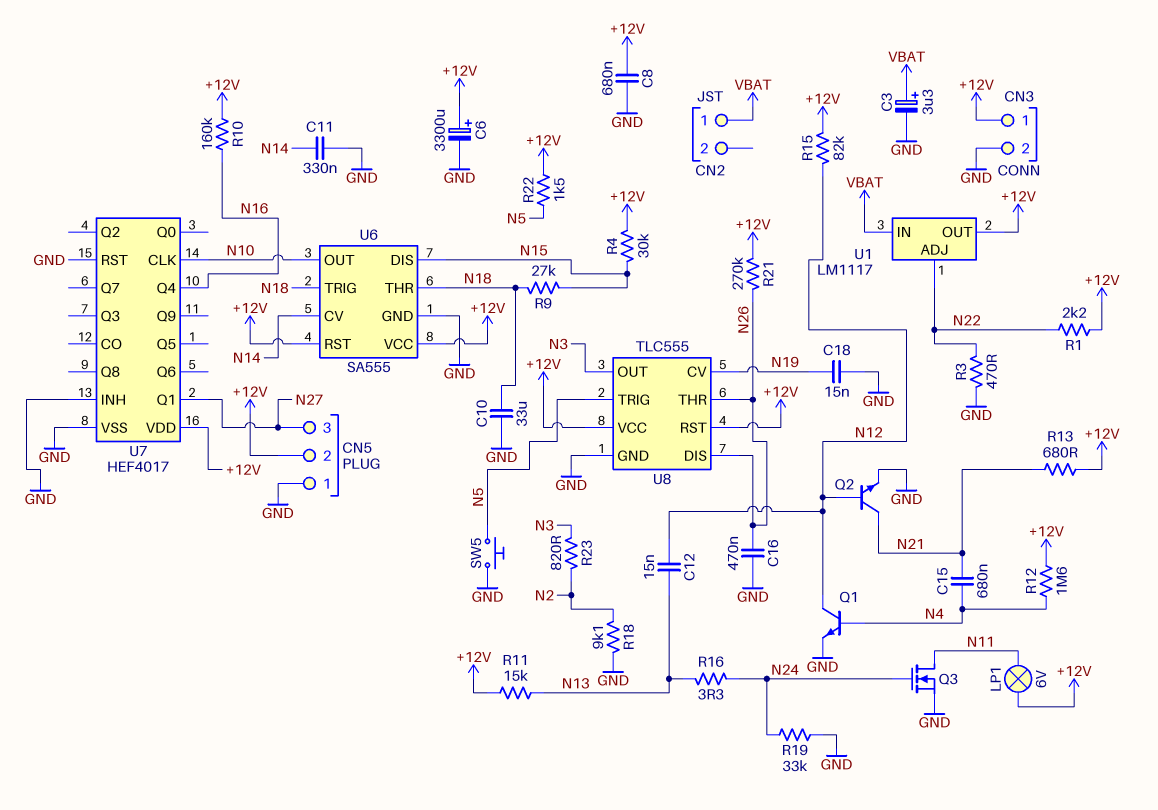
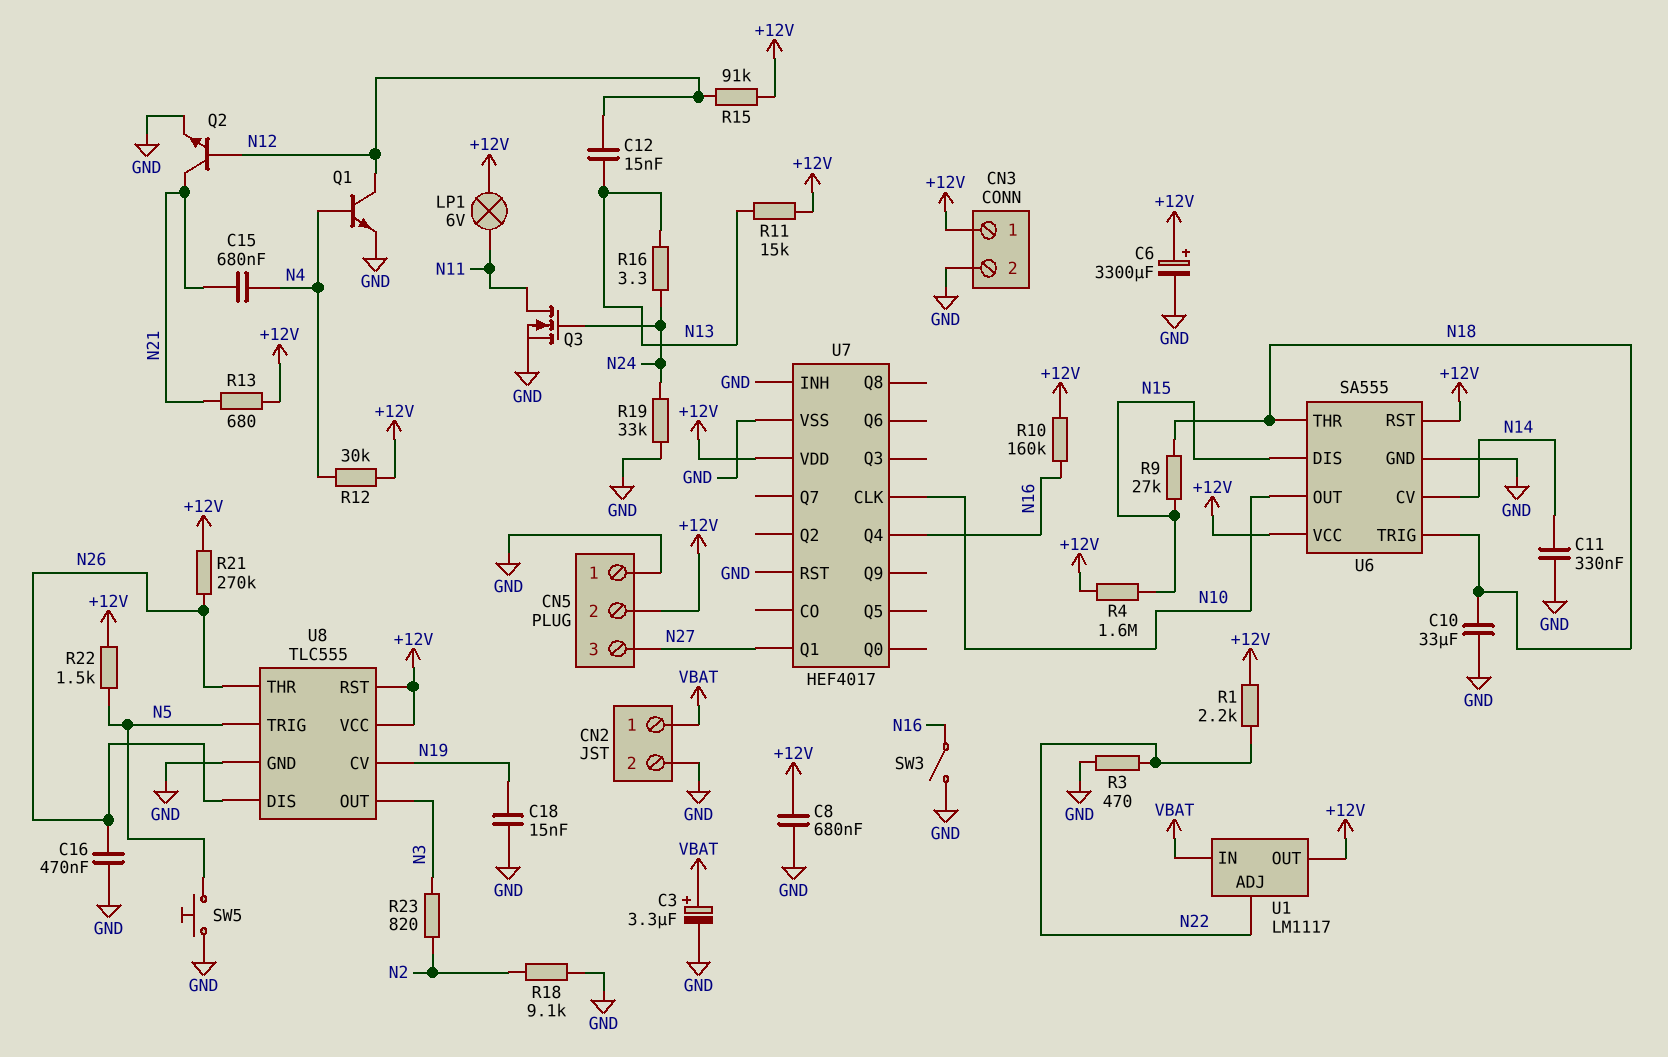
CN2 pin 2: none -> GND
R4: 30k (+12V, N15) -> 1.6M (+12V, N15)
R12: 1.6M (+12V, N4) -> 30k (+12V, N4)
R15: 82k (+12V, N12) -> 91k (+12V, N12)
SW3: none -> switch (GND, N16)

